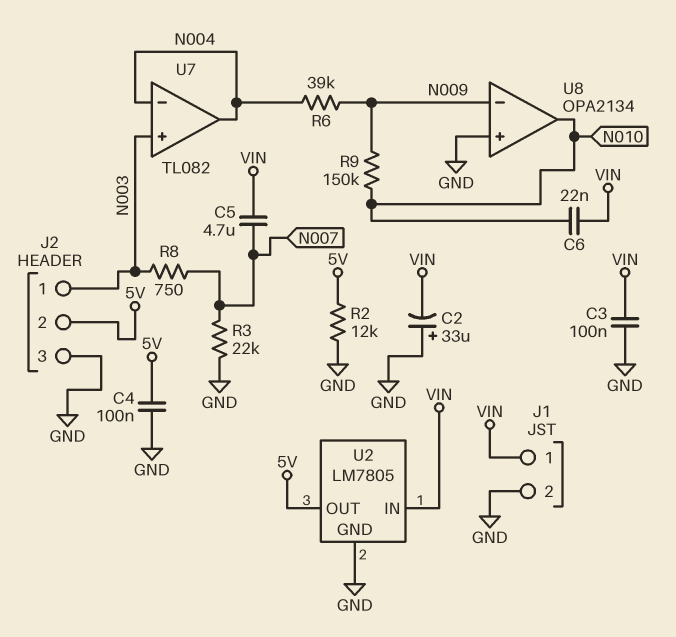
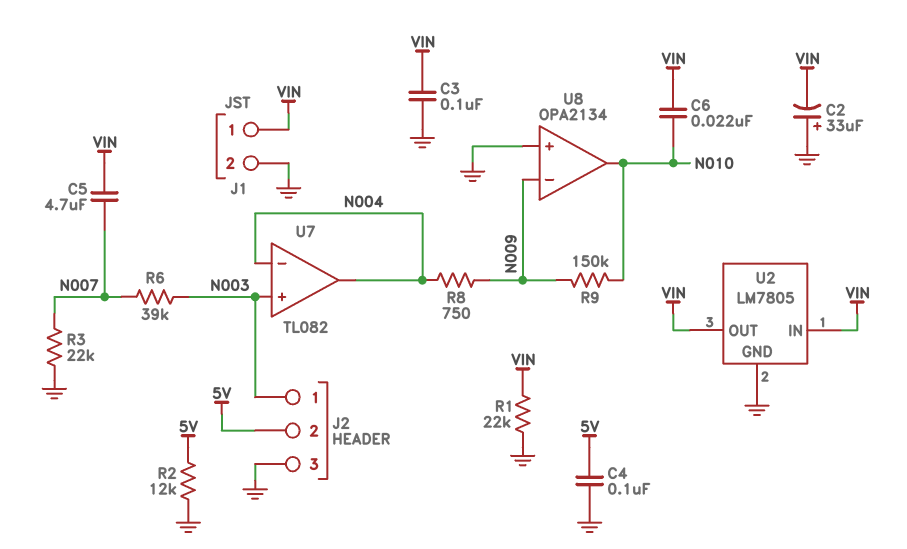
R1: none -> 22k (GND, VIN)
R6: 39k (N004, N009) -> 39k (N003, N007)
R8: 750 (N003, N007) -> 750 (N004, N009)
U2 pin OUT: 5V -> VIN

